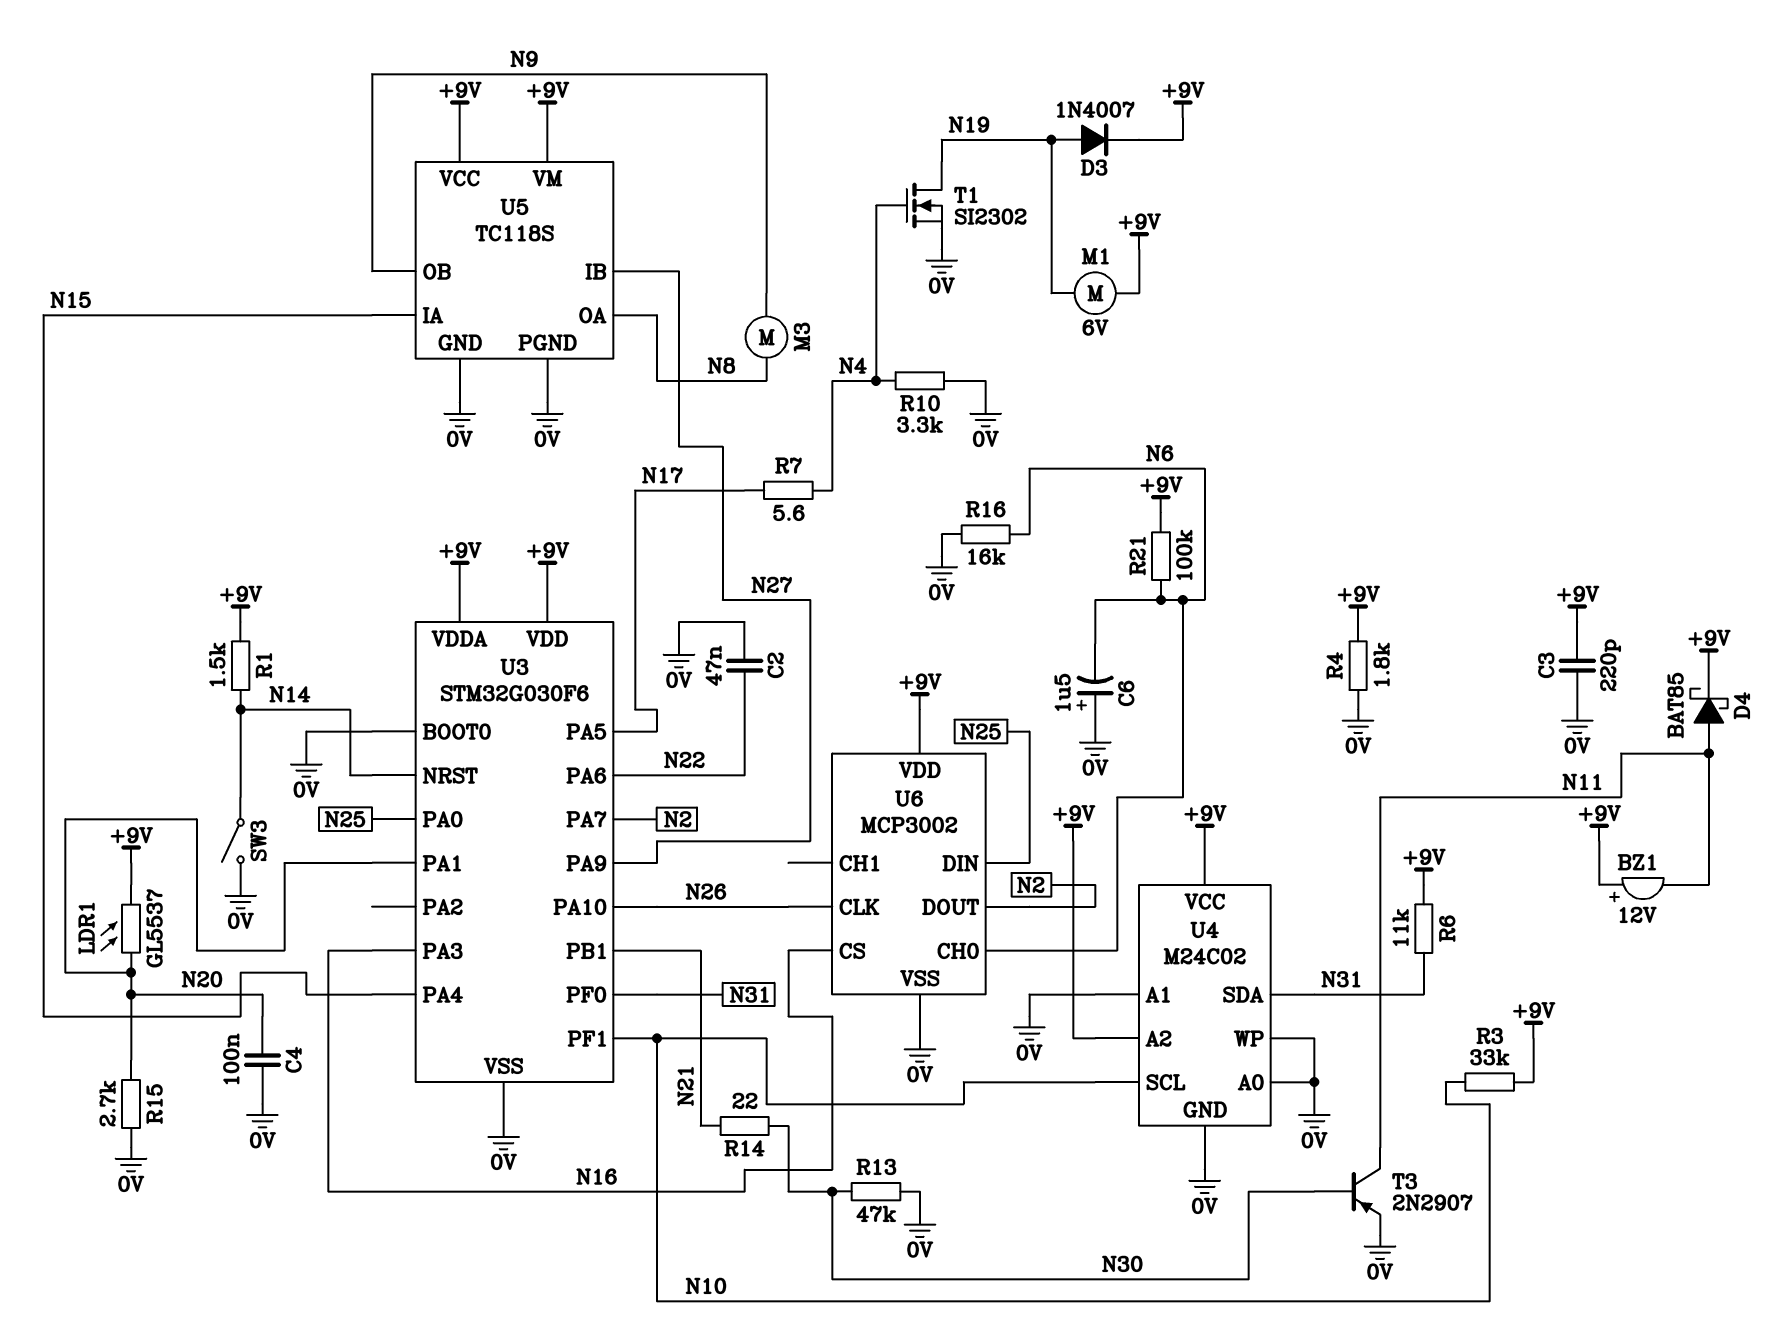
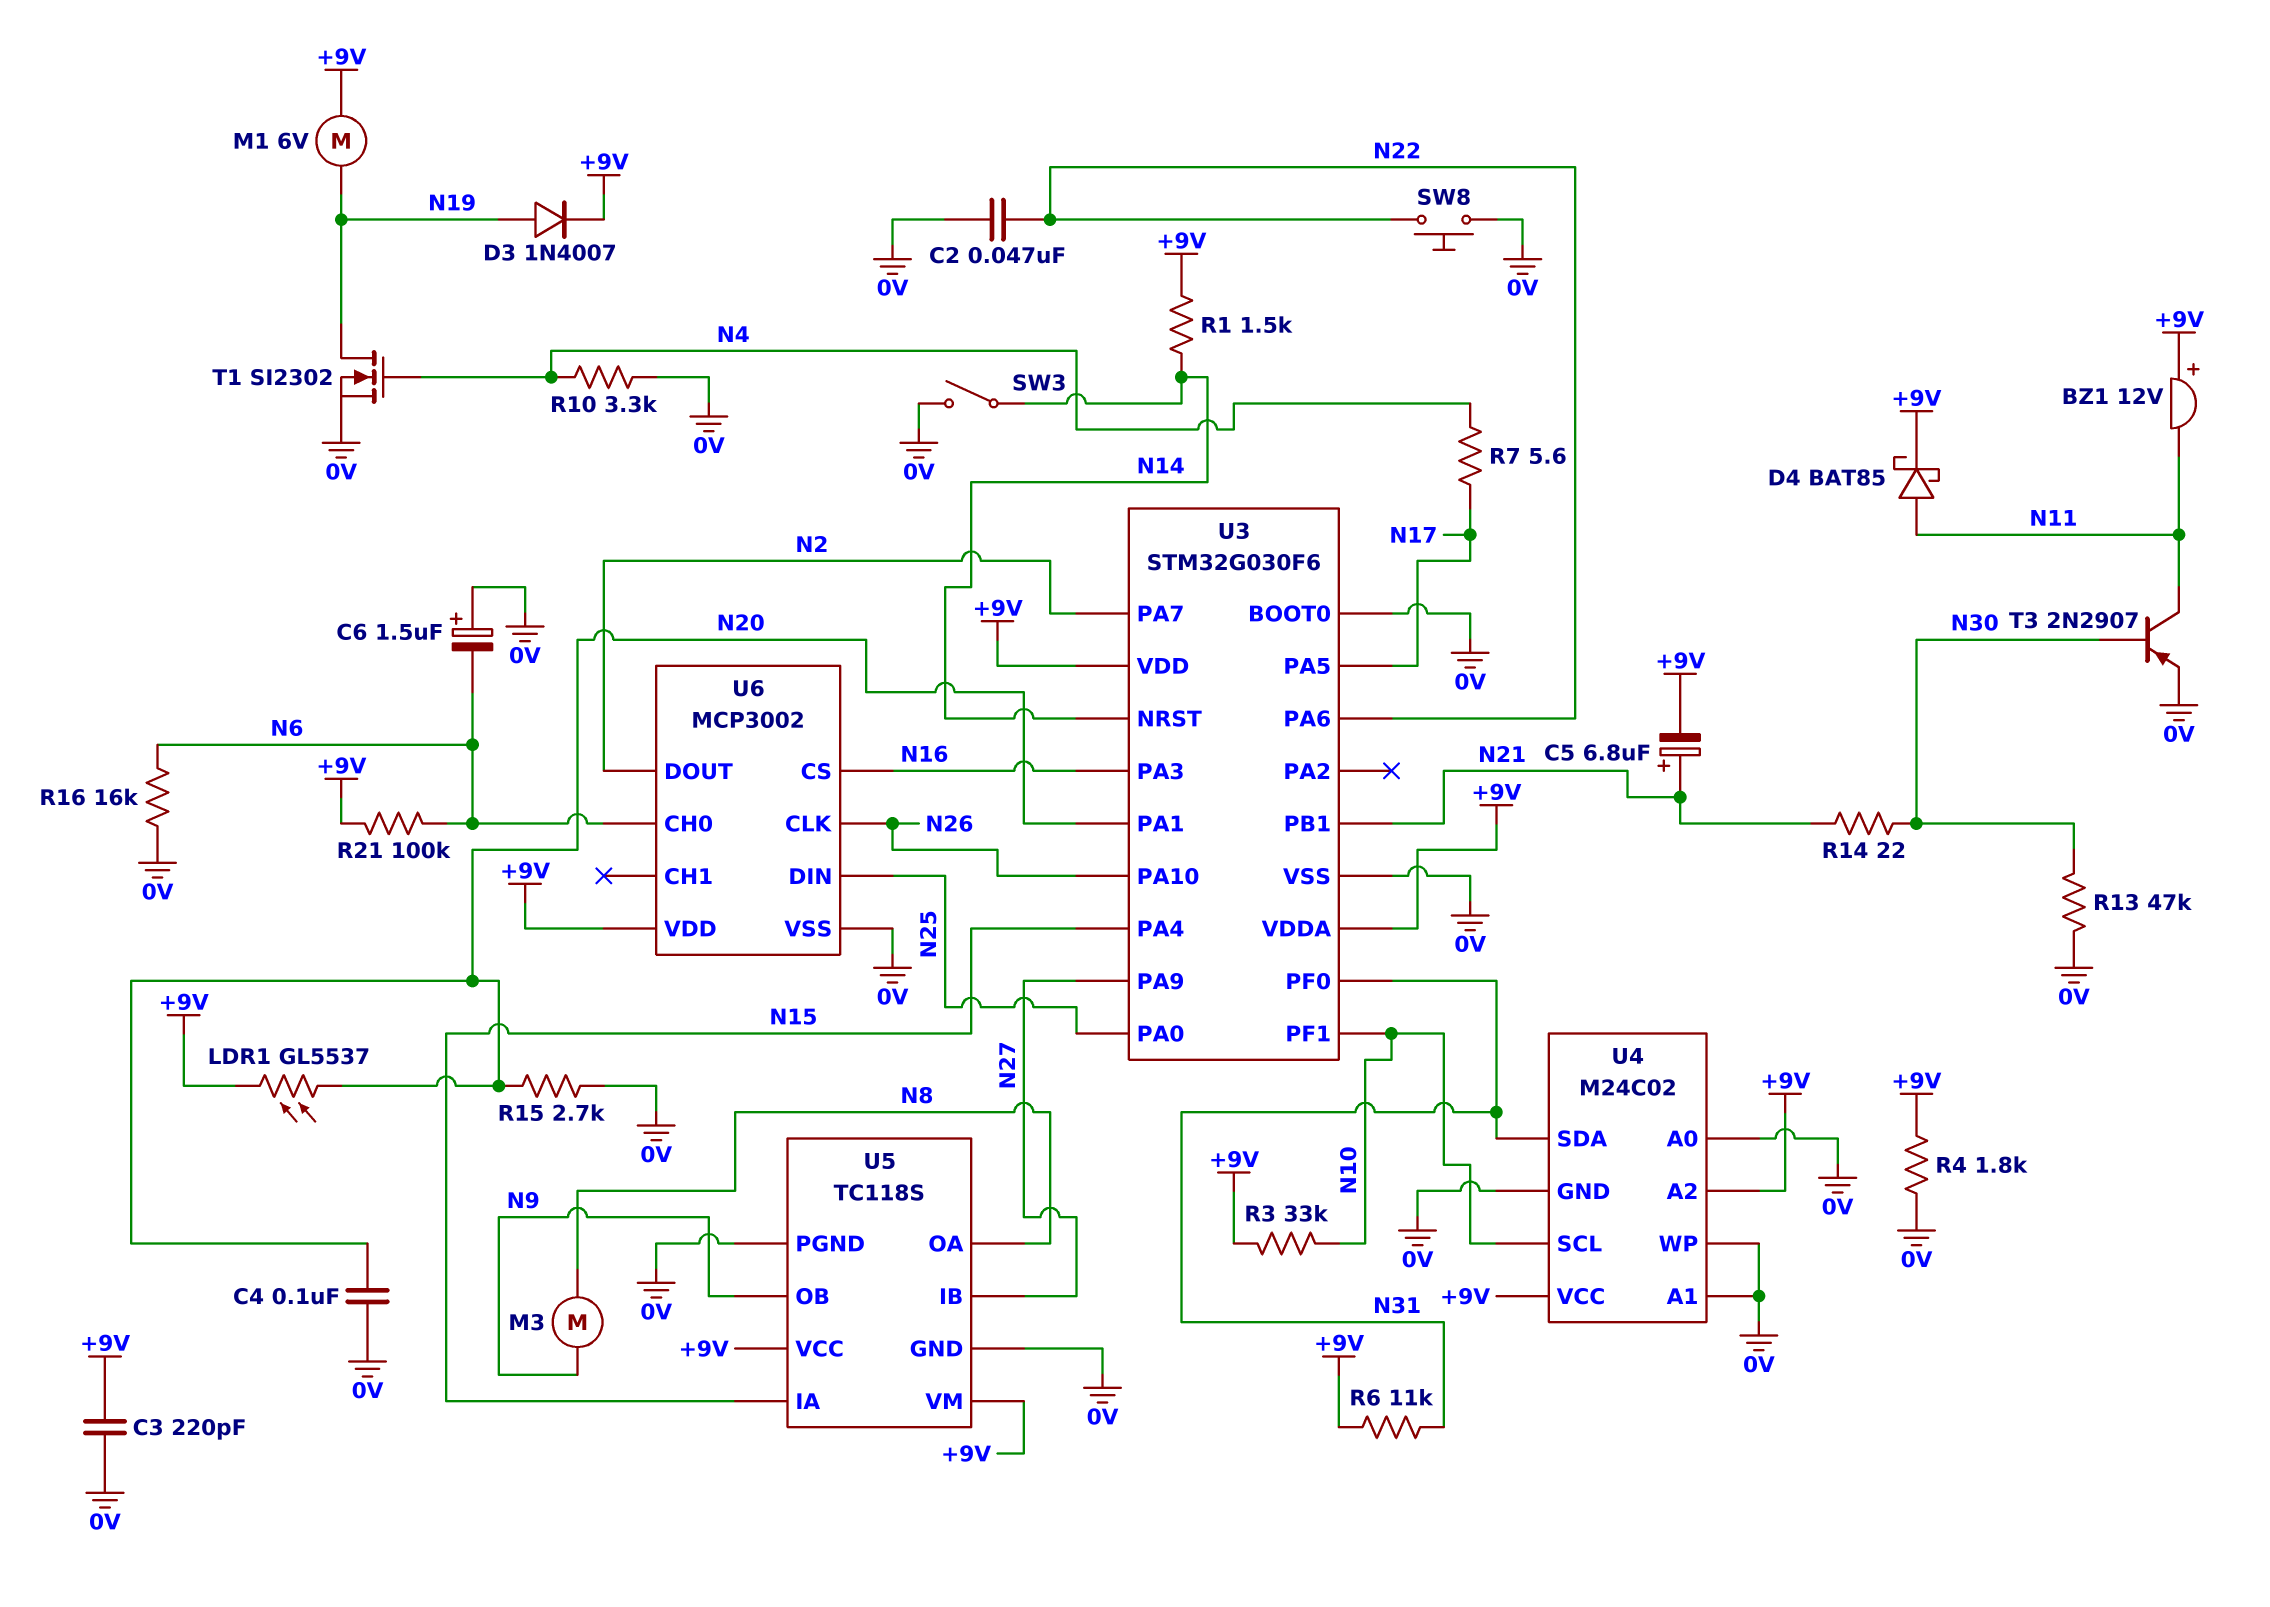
C5: none -> 6.8uF (plus N21, minus +9V)
SW8: none -> button (0V, N22)

